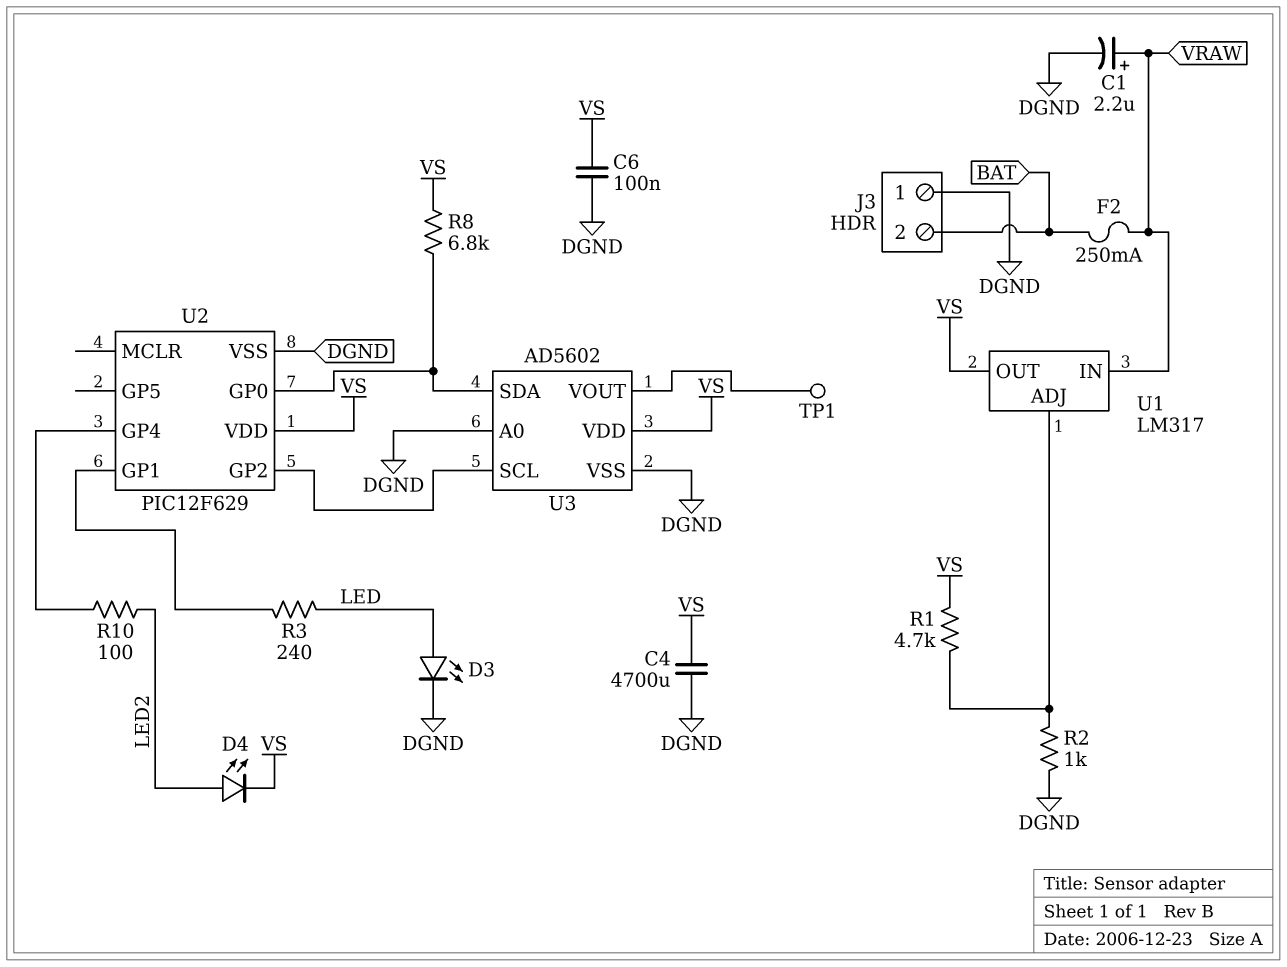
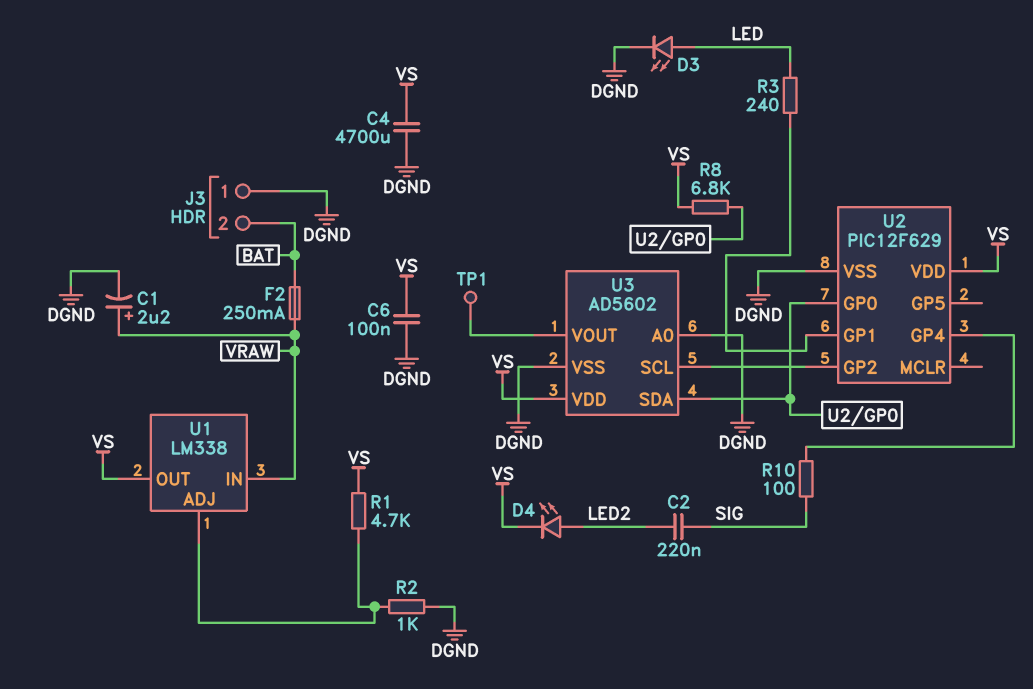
C2: none -> 220nF (LED2, SIG)
R10: 100 (LED2, U2/GP4) -> 100 (SIG, U2/GP4)
U1: LM317 -> LM338

